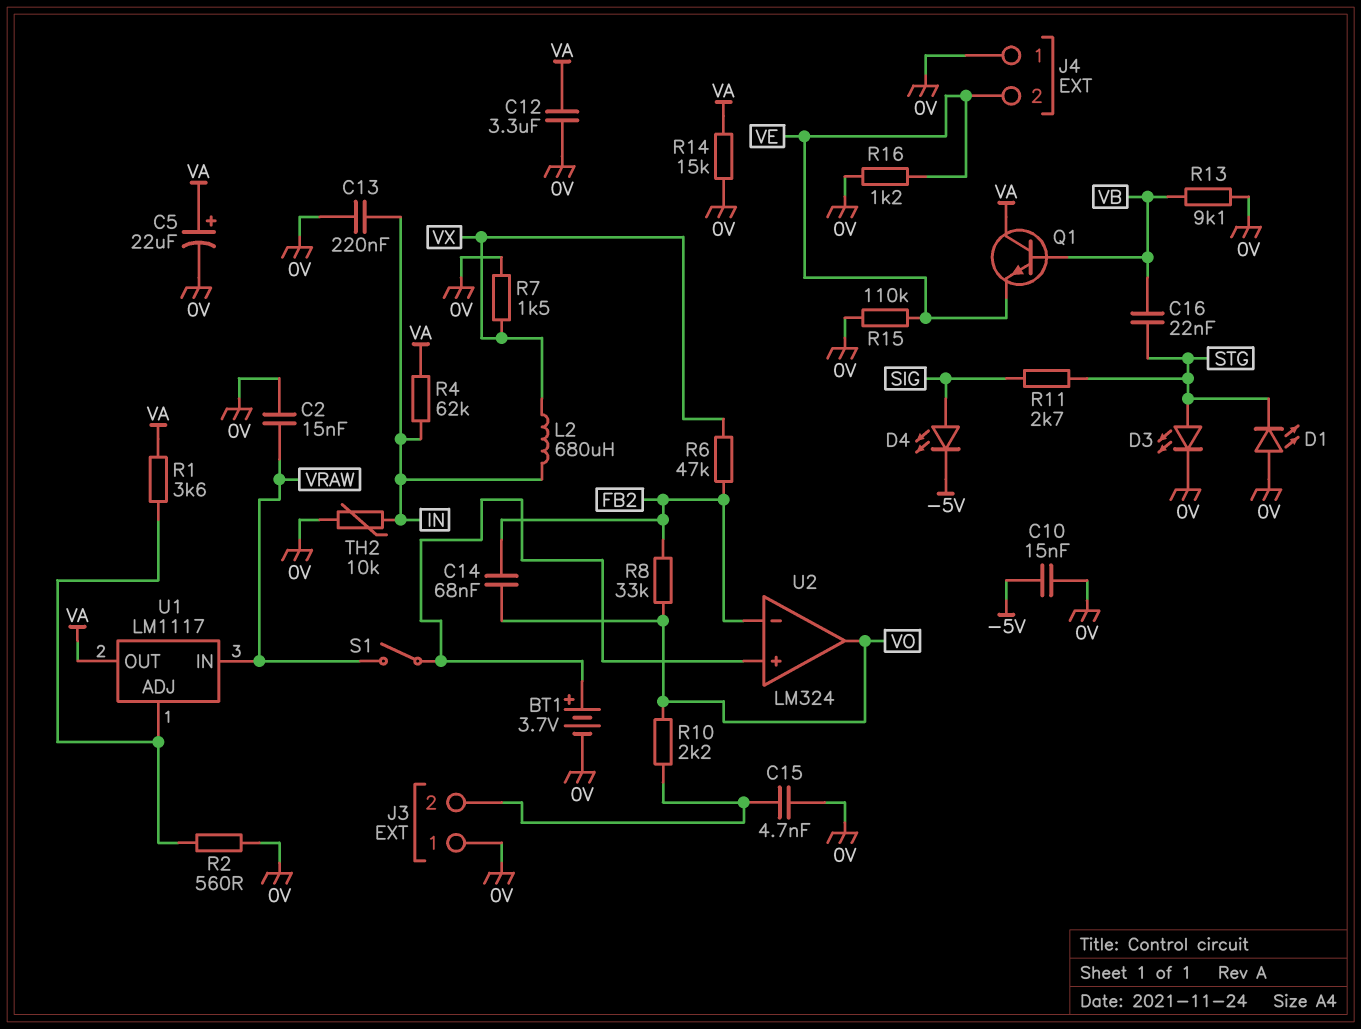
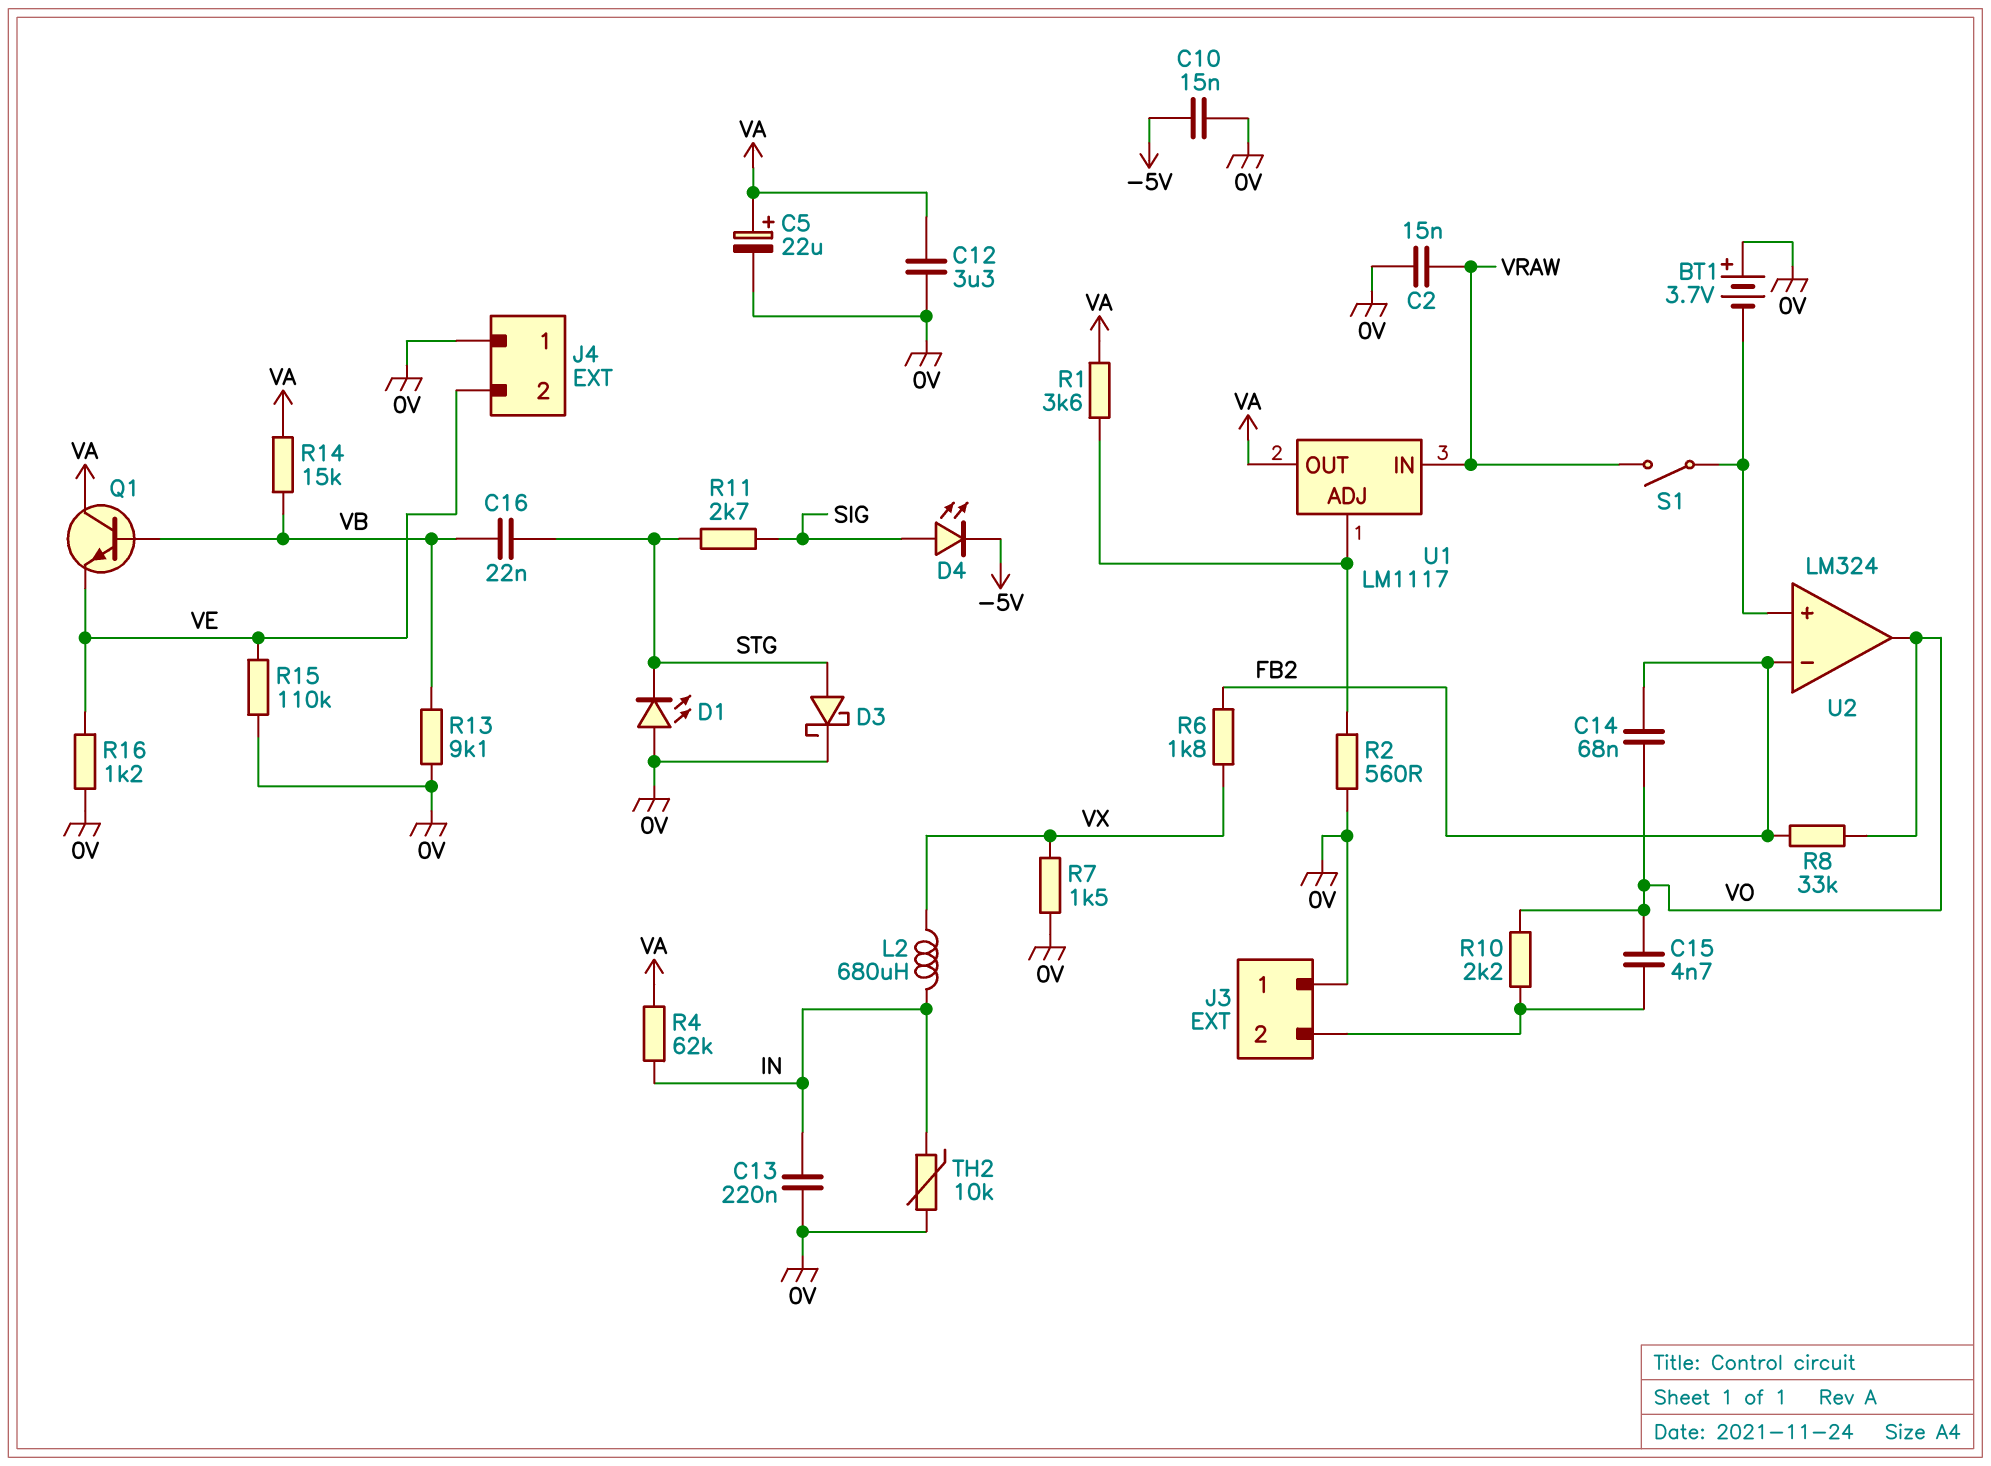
BT1: 3.7V (plus U2/in+, minus 0V) -> 3.7V (plus 0V, minus U2/in+)
C15: 4.7nF (0V, J3/2) -> 4.7nF (J3/2, VO)
D3: LED (A STG, K 0V) -> schottky (A STG, K 0V)
R6: 47k (FB2, VX) -> 1.8k (FB2, VX)
R14: 15k (0V, VA) -> 15k (VA, VB)

